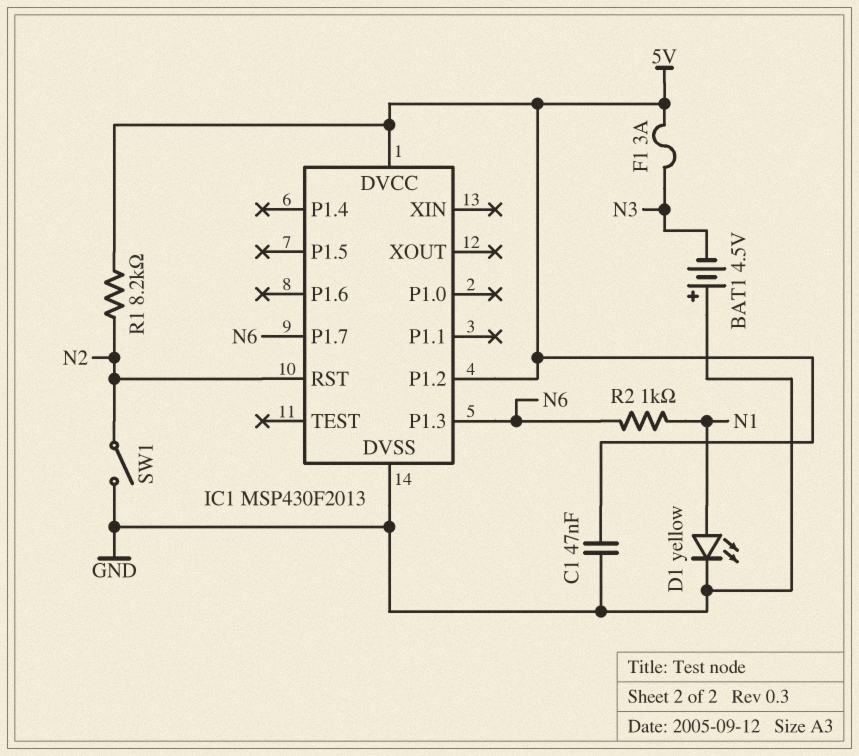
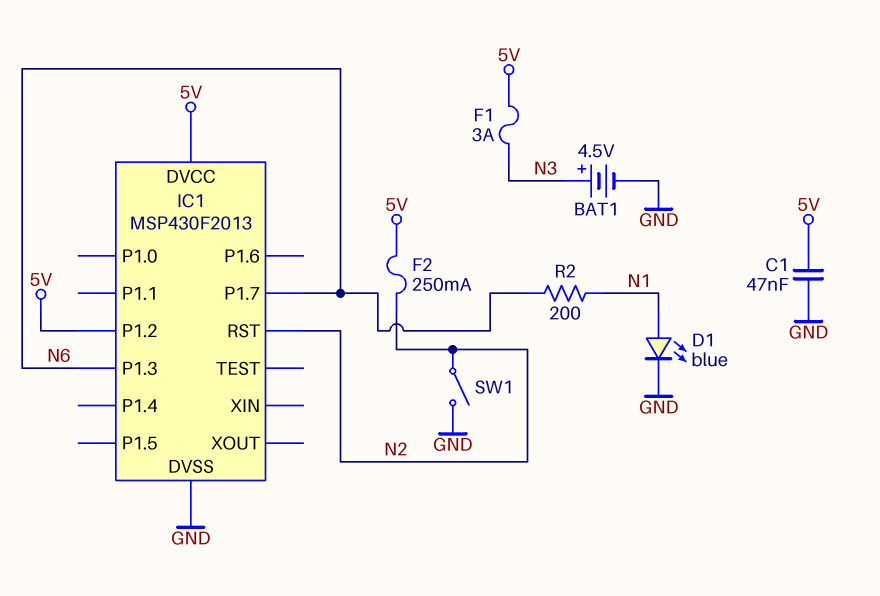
BAT1: 4.5V (plus GND, minus N3) -> 4.5V (plus N3, minus GND)
D1: LED yellow (A N1, K GND) -> LED blue (A N1, K GND)
F2: none -> 250mA (5V, N2)
R1: 8.2k (5V, N2) -> none
R2: 1k (N1, N6) -> 200 (N1, N6)

